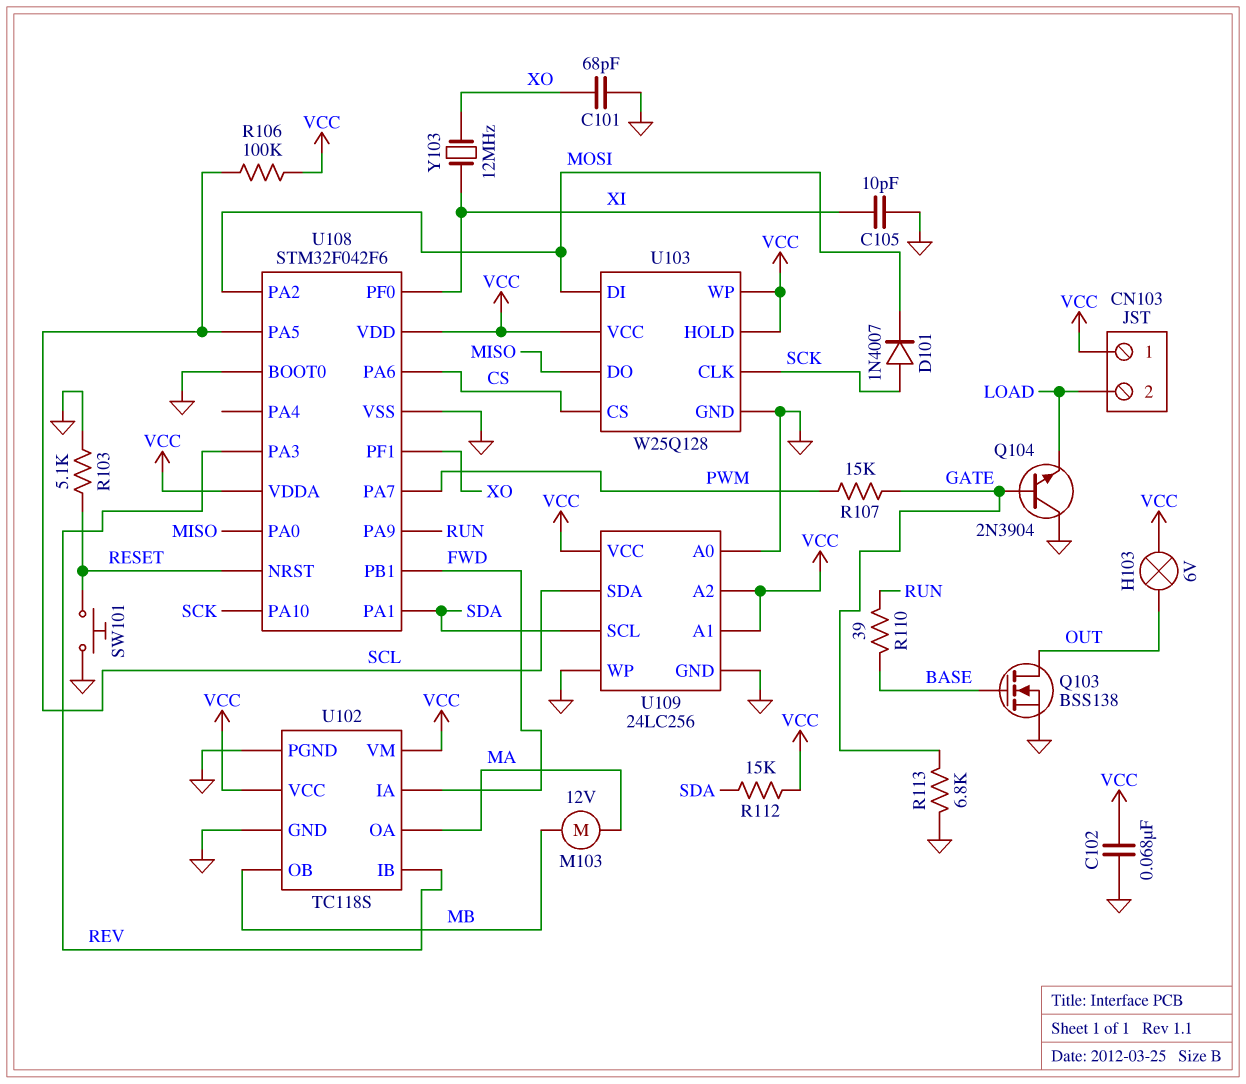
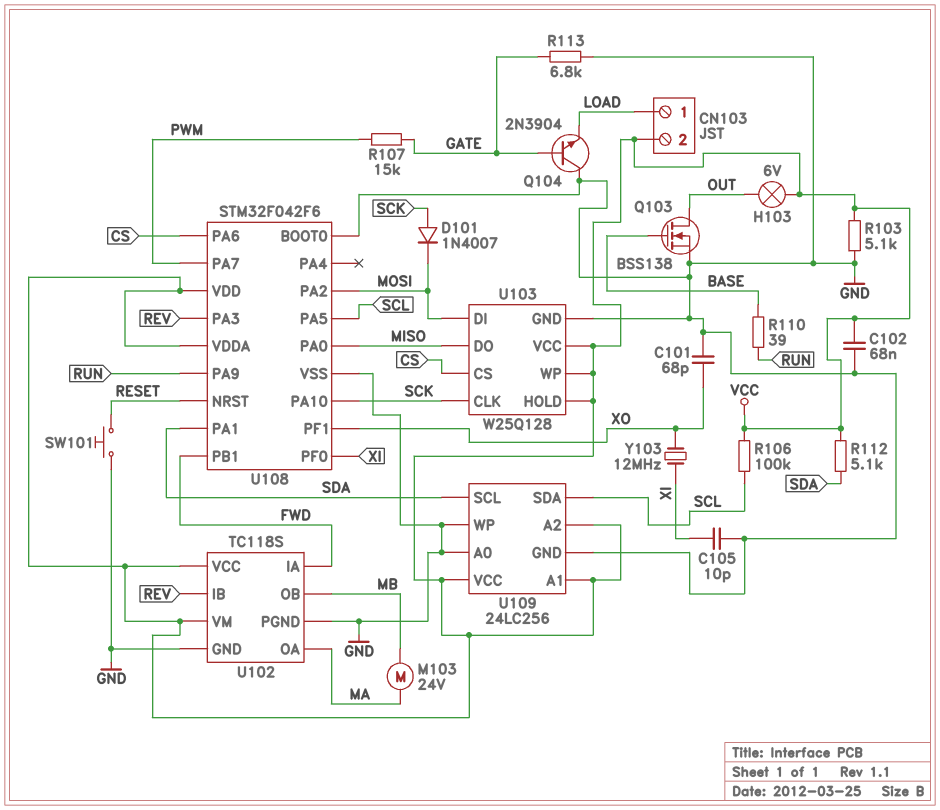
CN103 pin 1: VCC -> LOAD
CN103 pin 2: LOAD -> VCC
M103: motor 12V (MA, MB) -> motor 24V (MA, MB)
R103: 5.1k (GND, RESET) -> 5.1k (GND, VCC)
R112: 15k (SDA, VCC) -> 5.1k (SDA, VCC)

